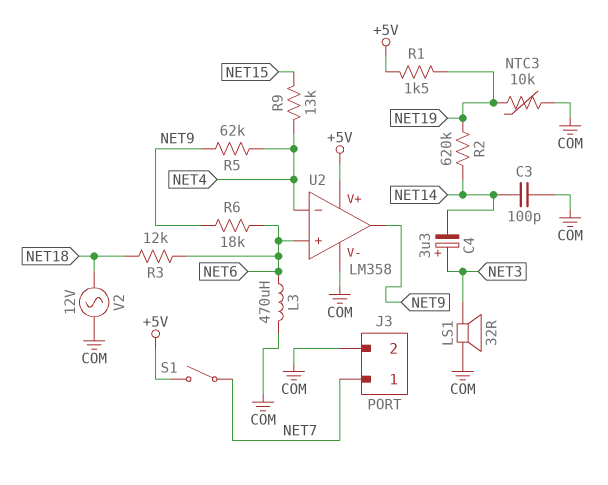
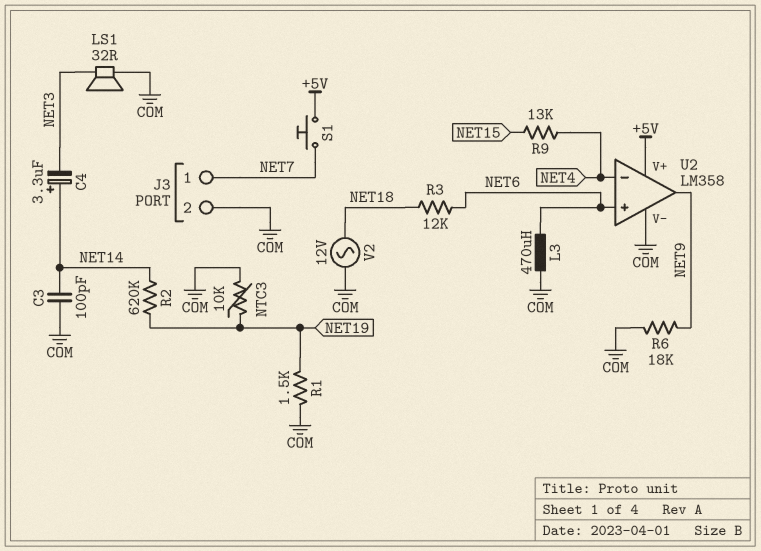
C4: 3.3uF (plus NET3, minus NET14) -> 3.3uF (plus NET14, minus NET3)
R1: 1.5k (+5V, NET19) -> 1.5k (COM, NET19)
R5: 62k (NET4, NET9) -> none
R6: 18k (NET6, NET9) -> 18k (COM, NET9)
S1: switch (+5V, NET7) -> button (+5V, NET7)

